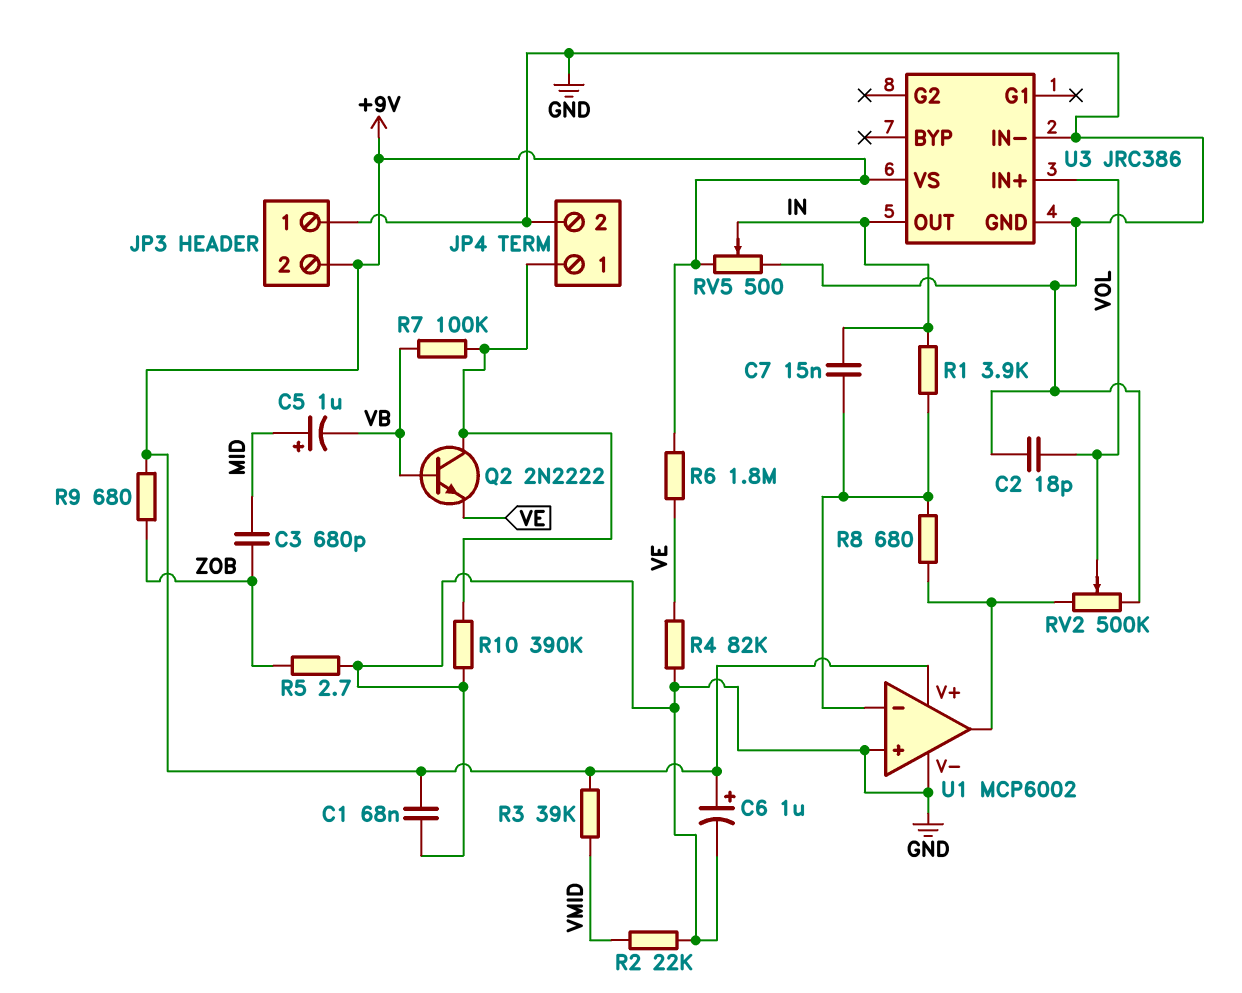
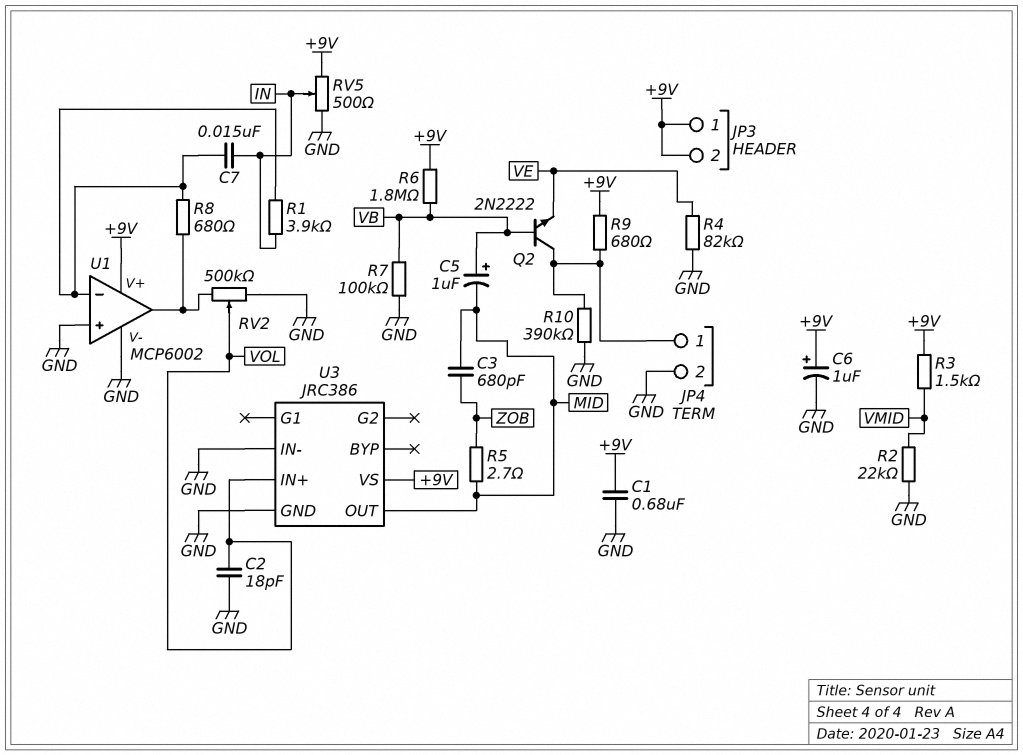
C1: 68nF (+9V, GND) -> 680nF (+9V, GND)
C5: 1uF (plus MID, minus VB) -> 1uF (plus VB, minus MID)
JP3 pin 1: GND -> +9V
R3: 39k (+9V, VMID) -> 1.5k (+9V, VMID)
R5: 2.7 (GND, ZOB) -> 2.7 (MID, ZOB)
R6: 1.8M (+9V, VE) -> 1.8M (+9V, VB)
R7: 100k (JP4/1, VB) -> 100k (GND, VB)
R9: 680 (+9V, ZOB) -> 680 (+9V, JP4/1)
U3 pin OUT: IN -> MID

